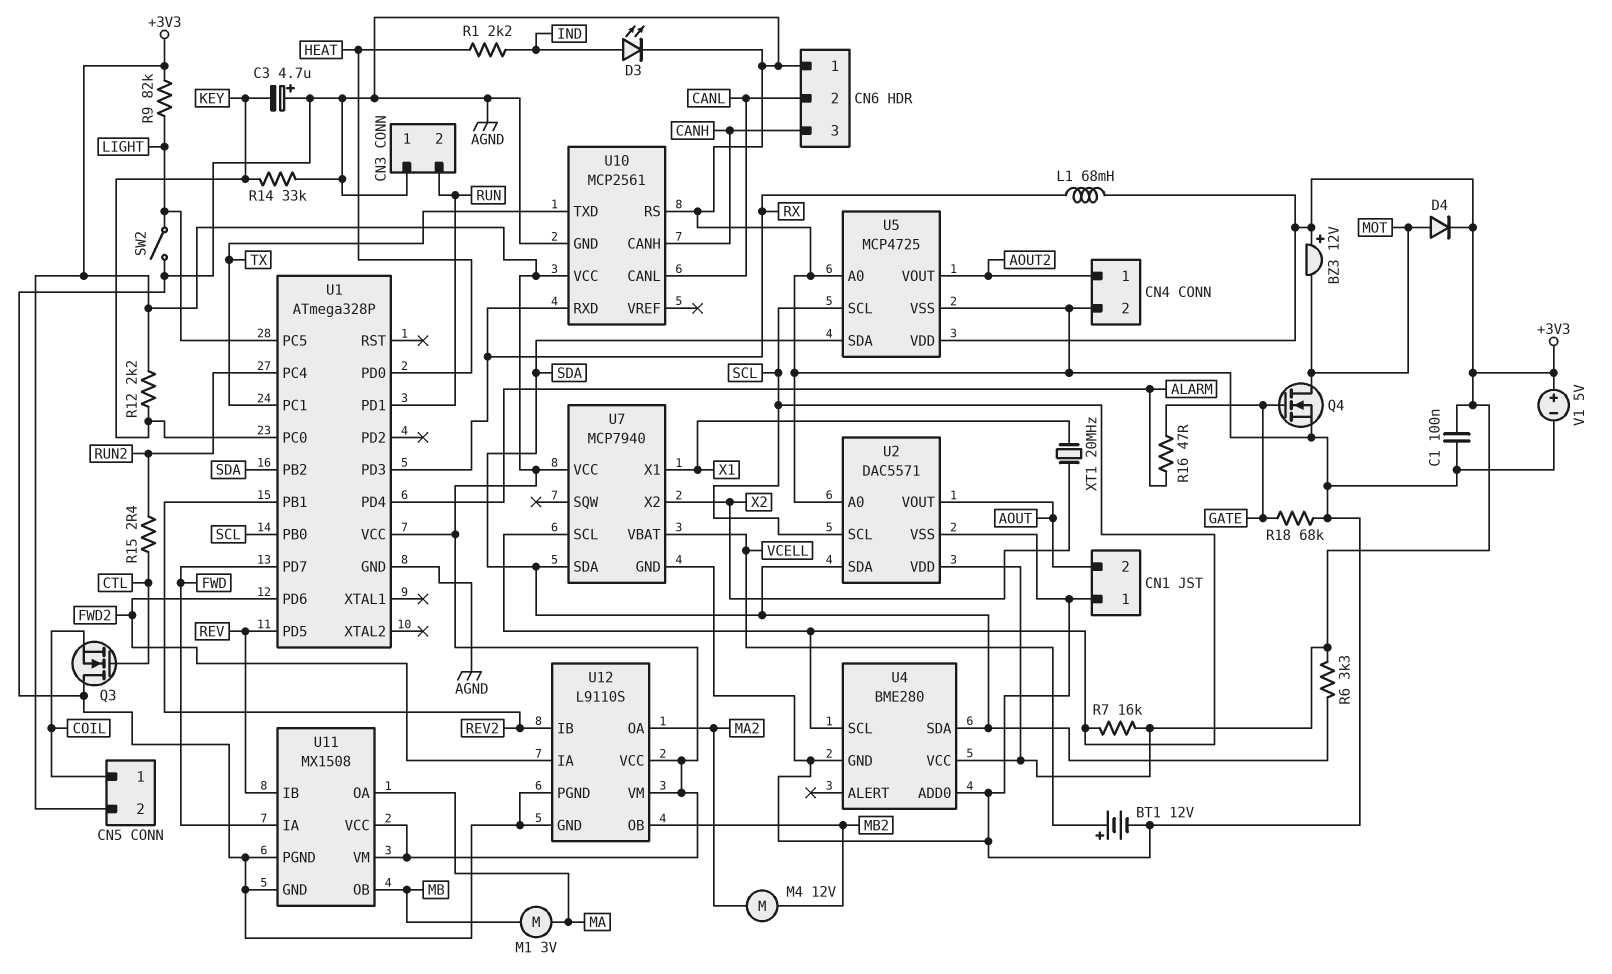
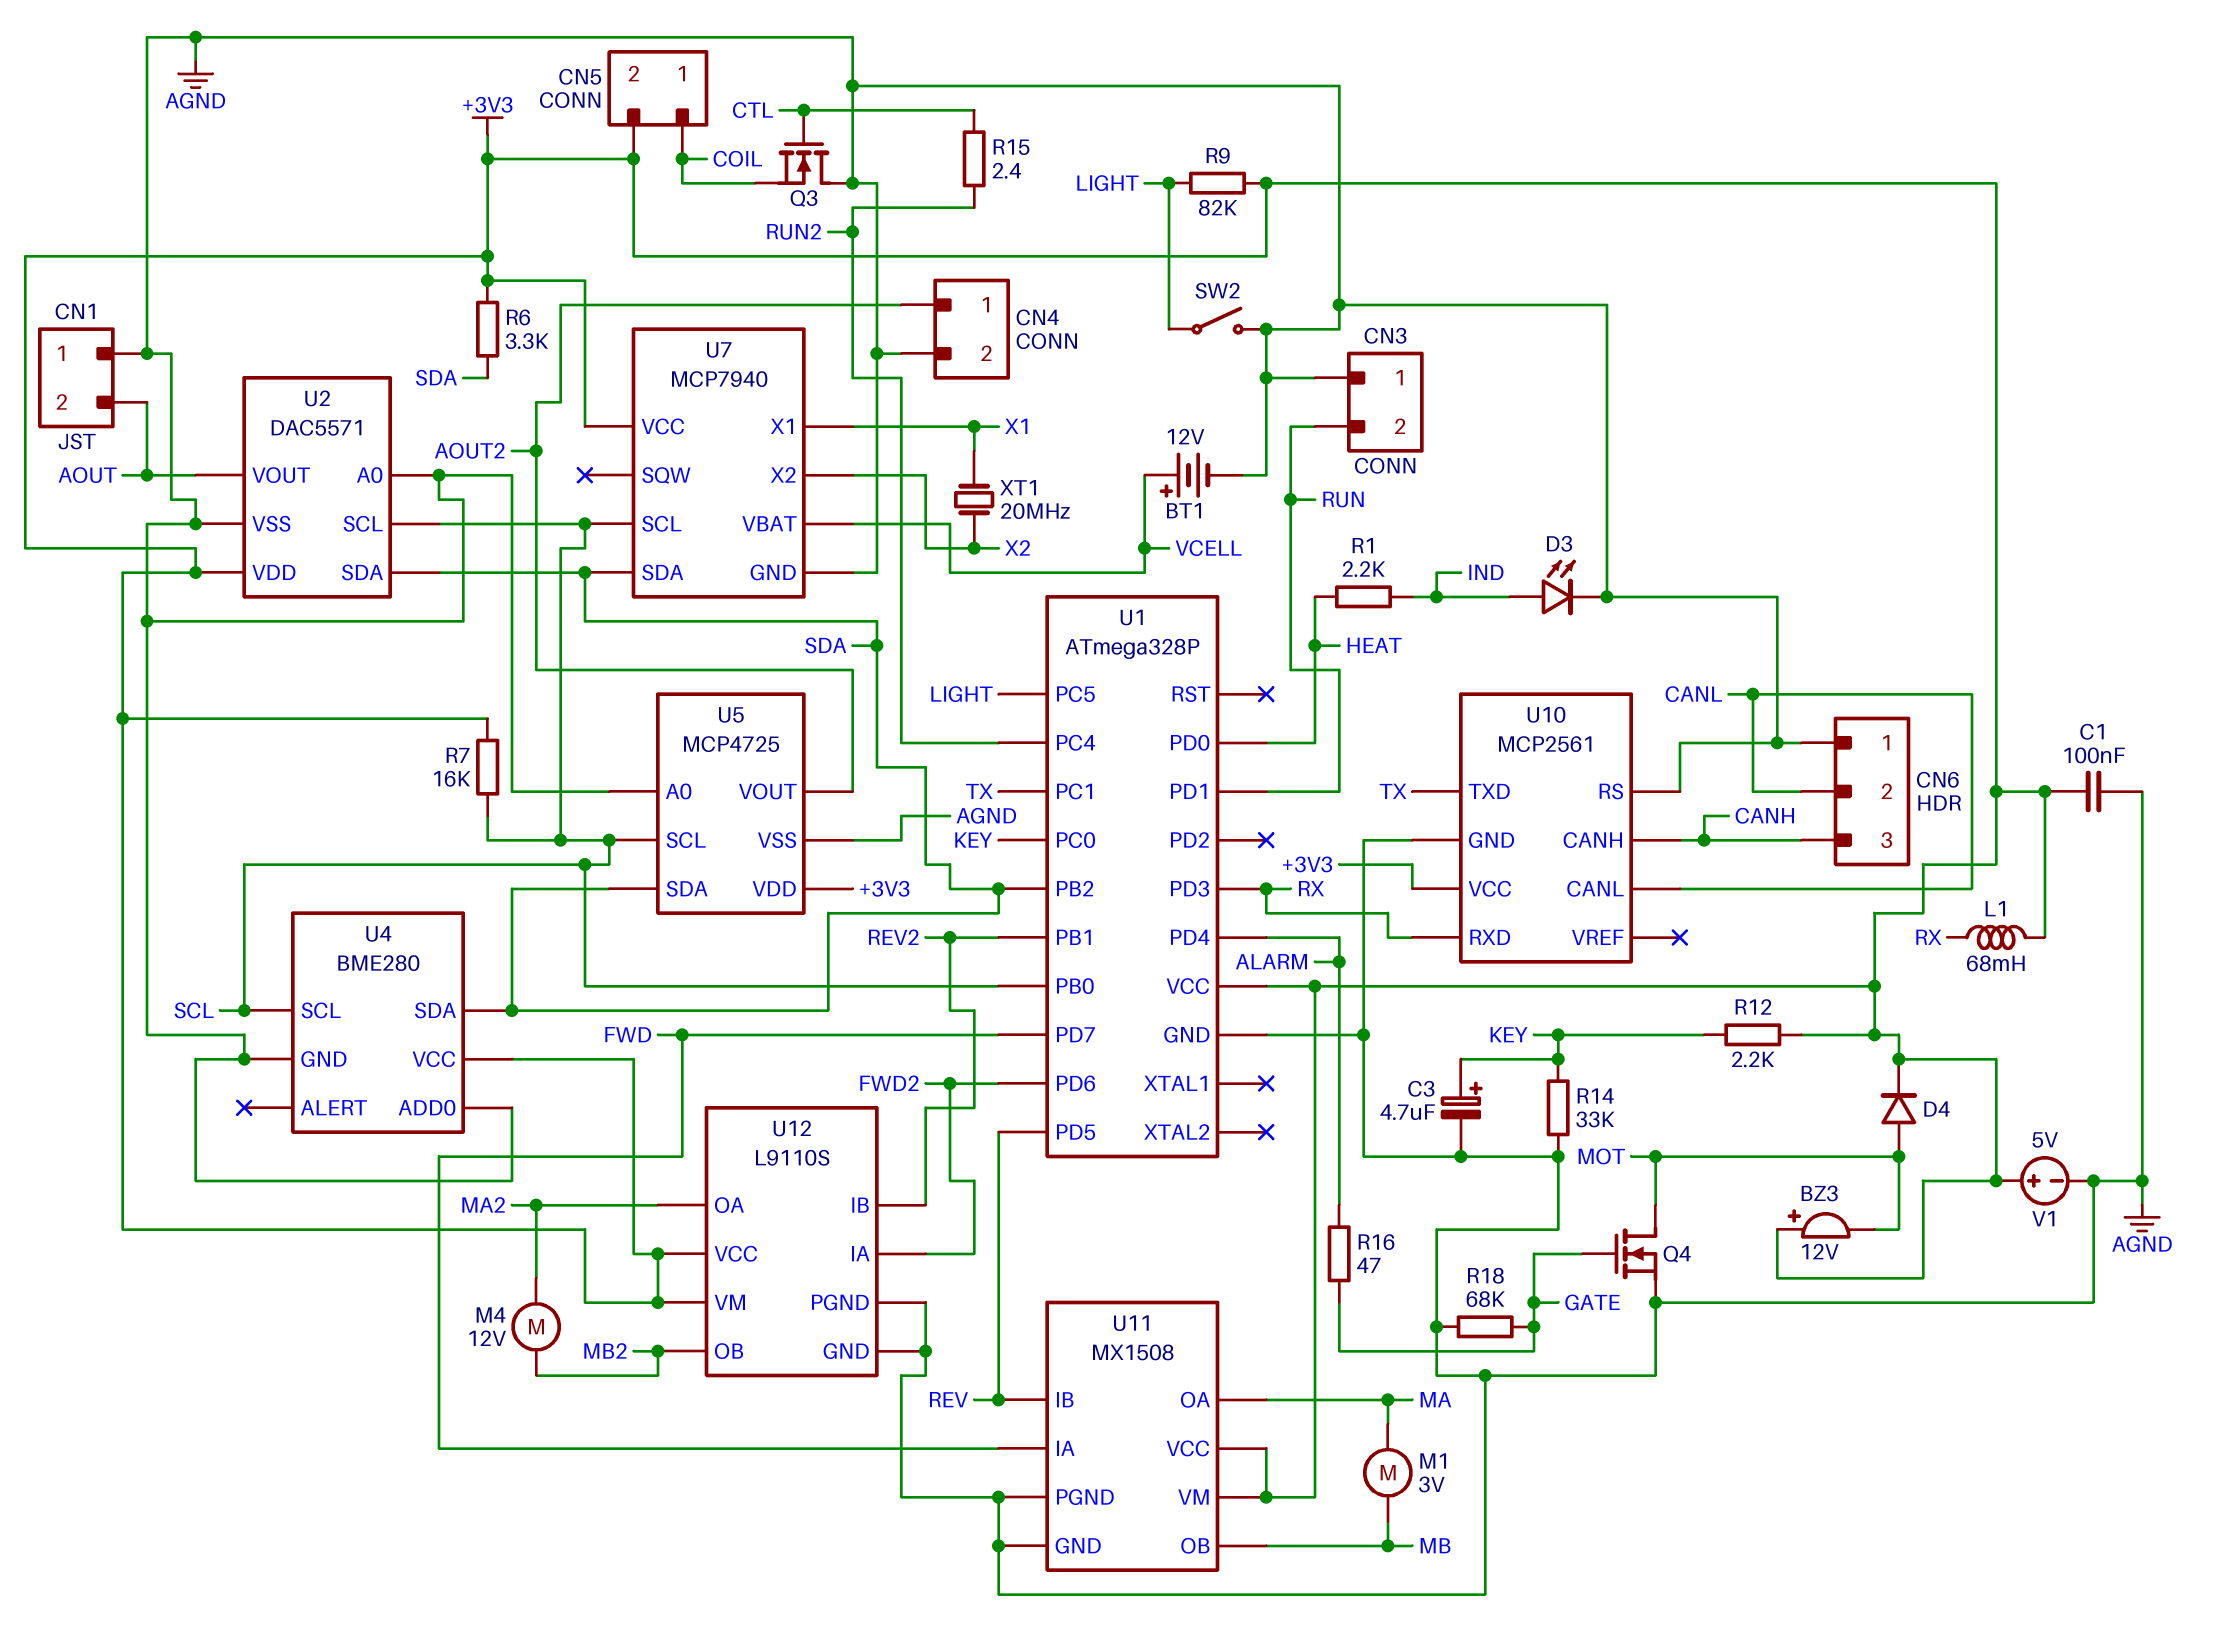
C3: 4.7uF (plus AGND, minus KEY) -> 4.7uF (plus KEY, minus AGND)

